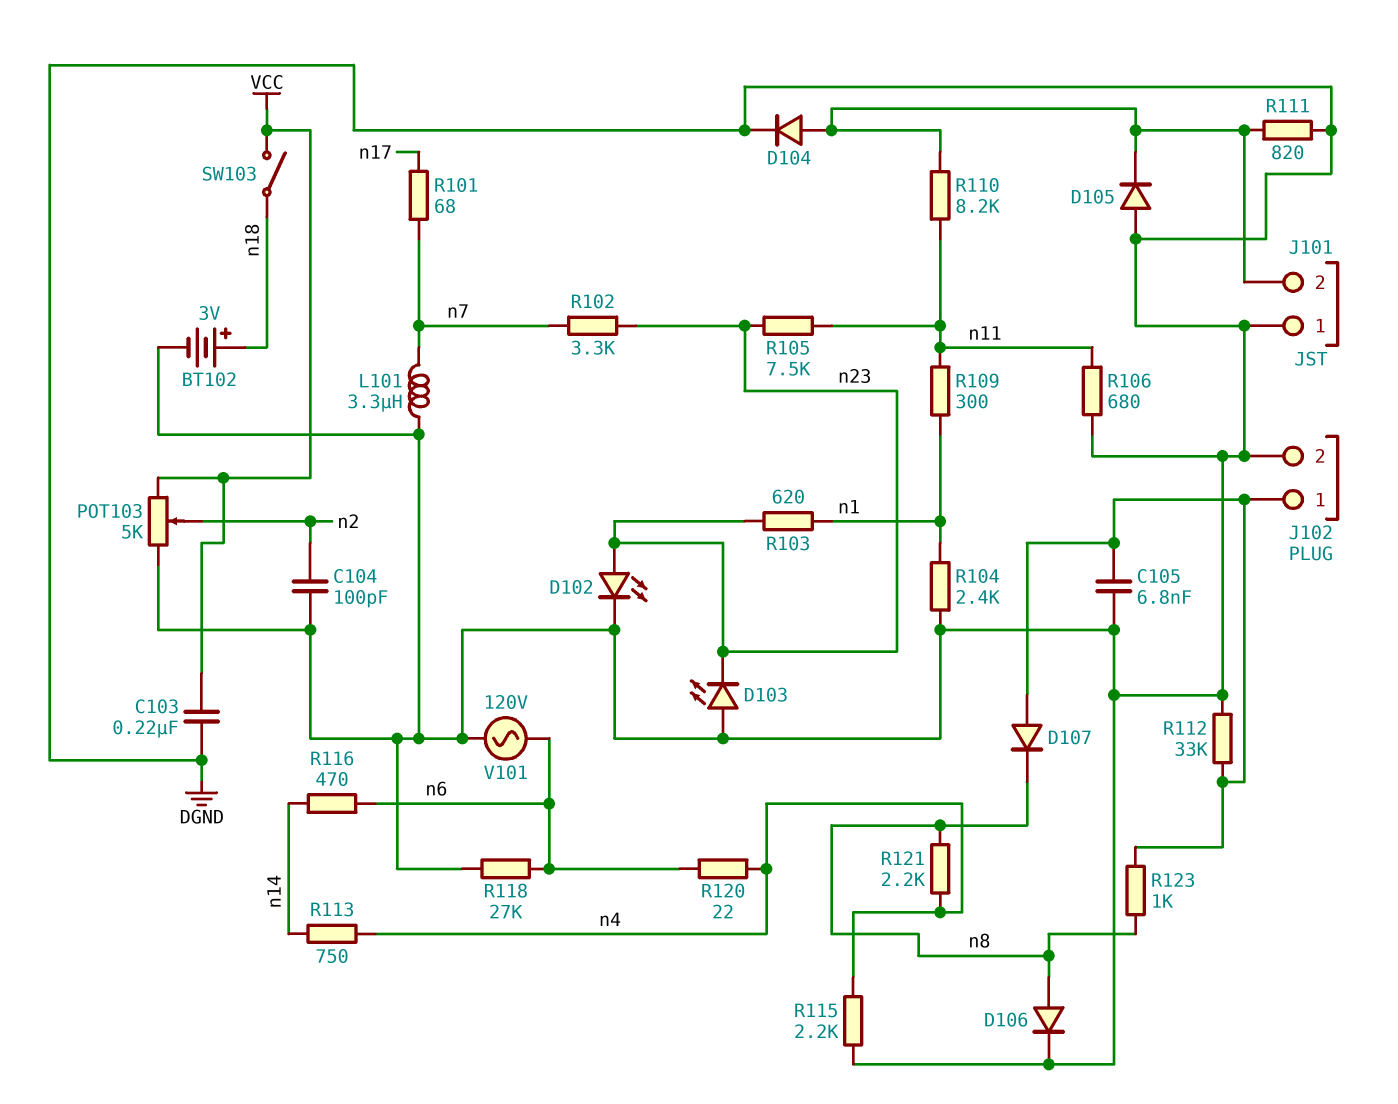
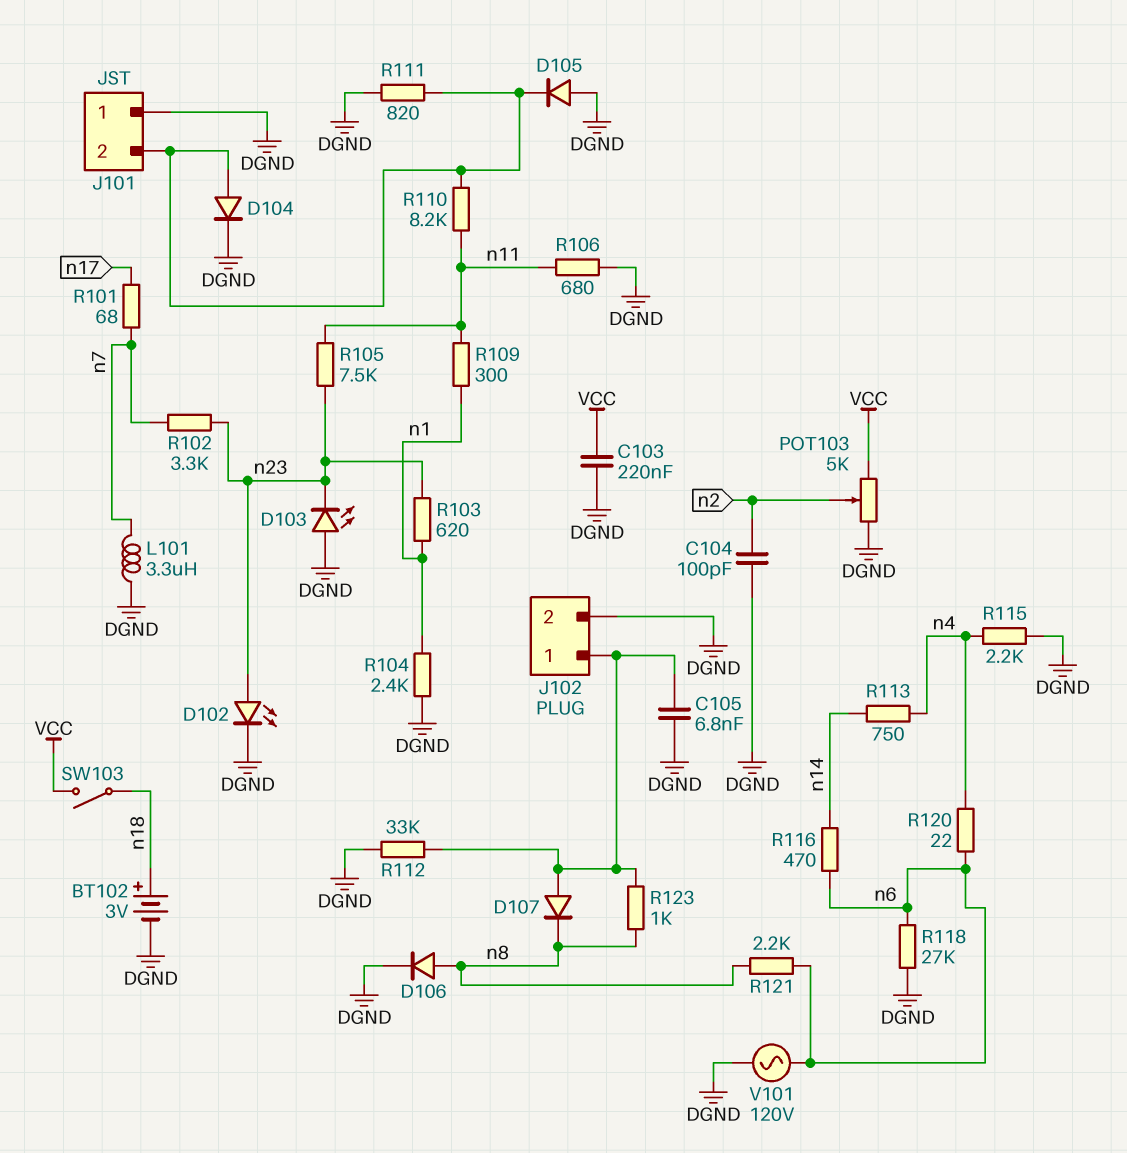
R121: 2.2k (n4, n8) -> 2.2k (n6, n8)

